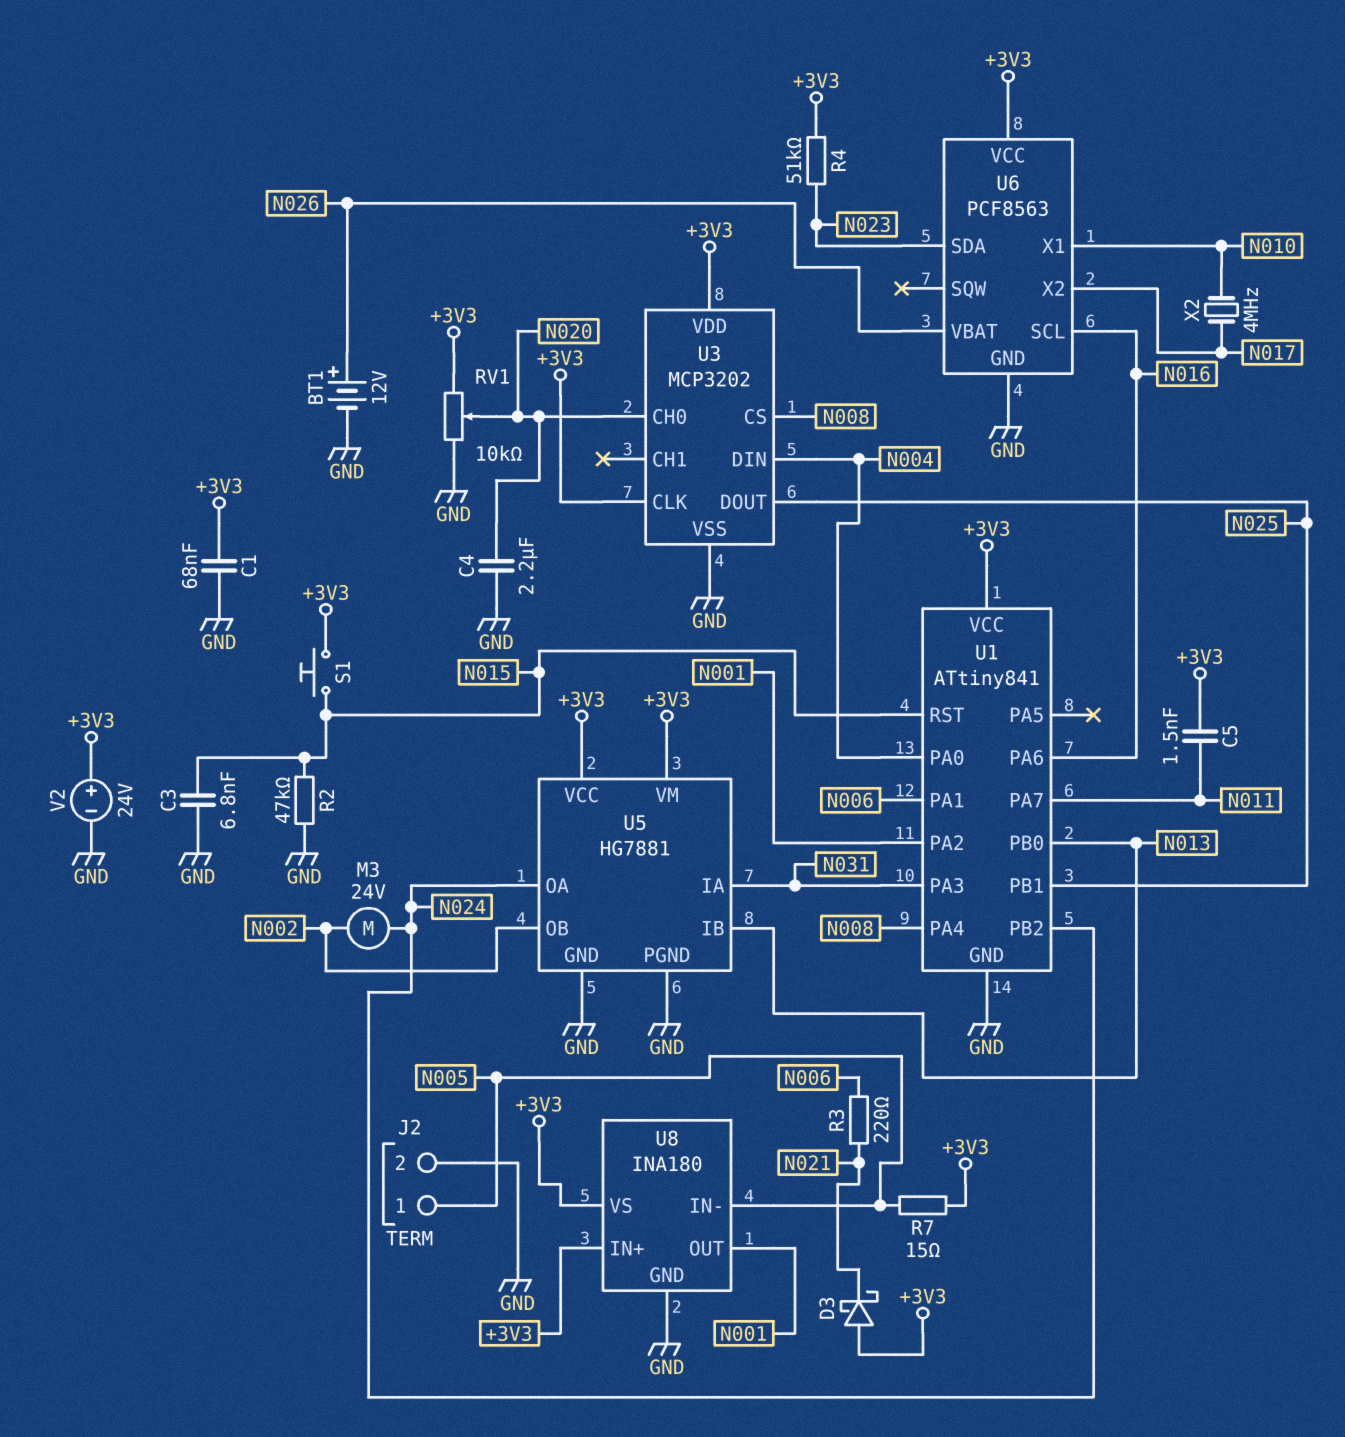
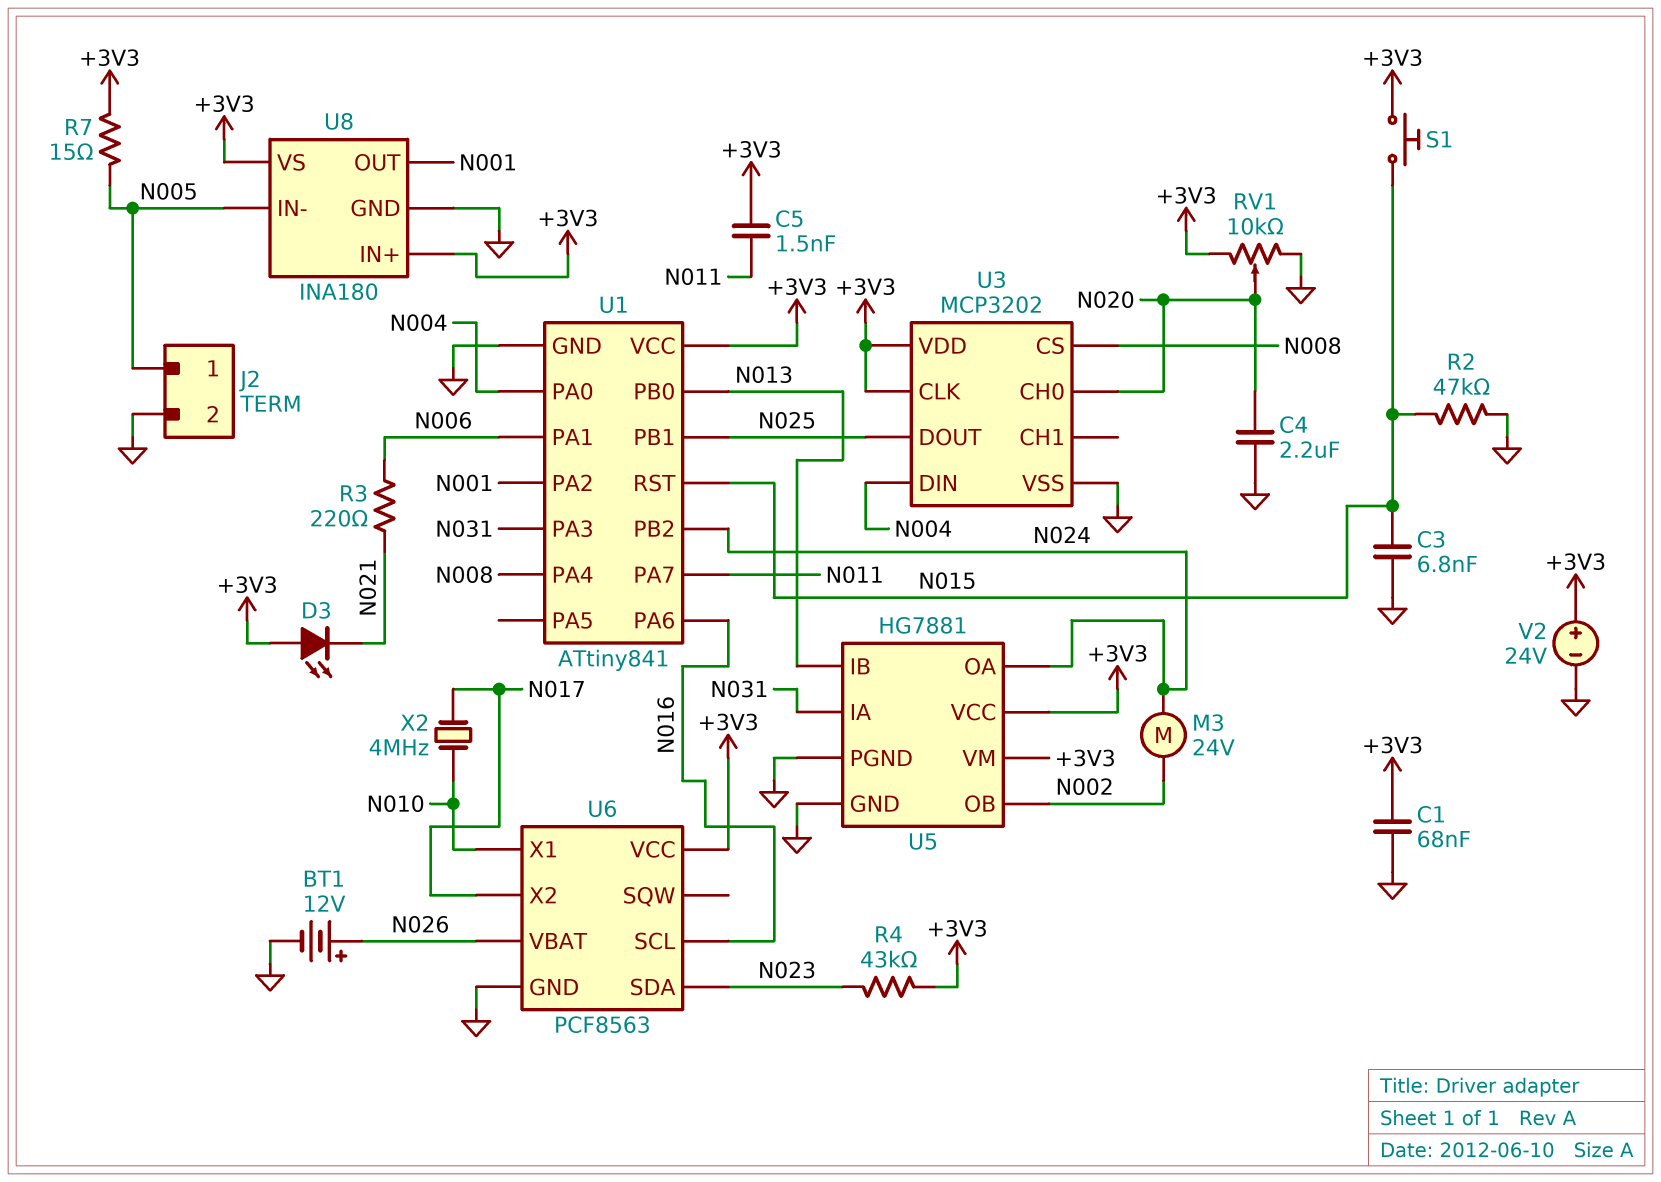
D3: schottky (A +3V3, K N021) -> LED (A +3V3, K N021)
R4: 51k (+3V3, N023) -> 43k (+3V3, N023)

